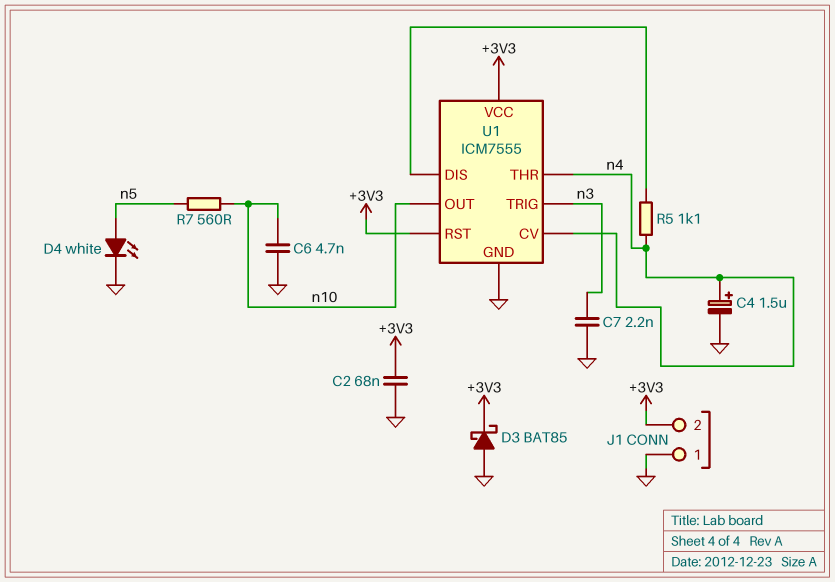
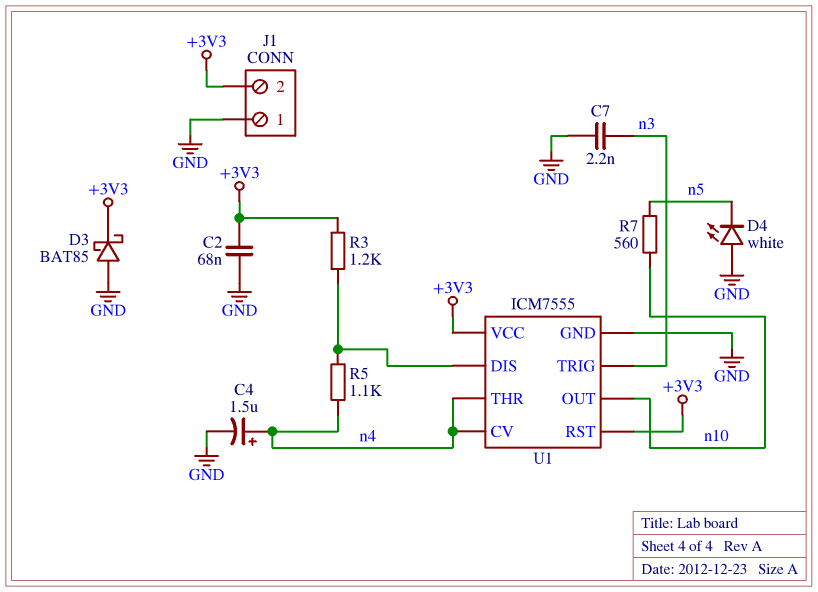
C6: 4.7nF (GND, n10) -> none
D4: LED white (A n5, K GND) -> LED white (A GND, K n5)
R3: none -> 1.2k (+3V3, U1/DIS)

